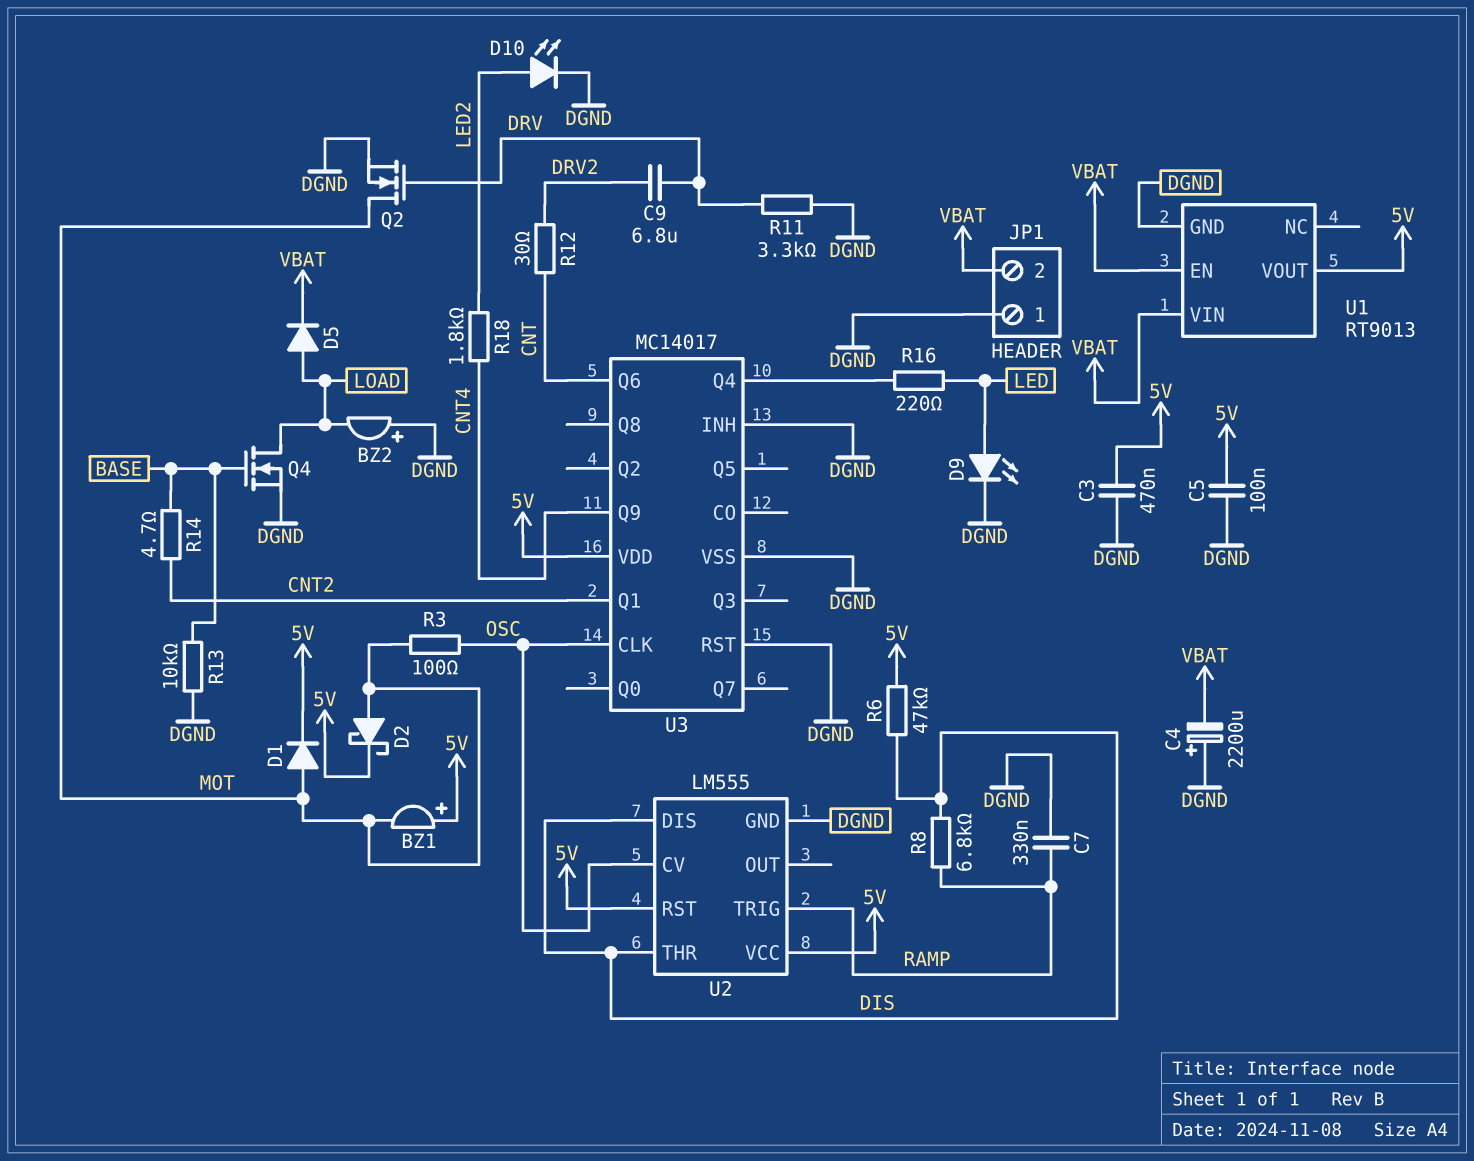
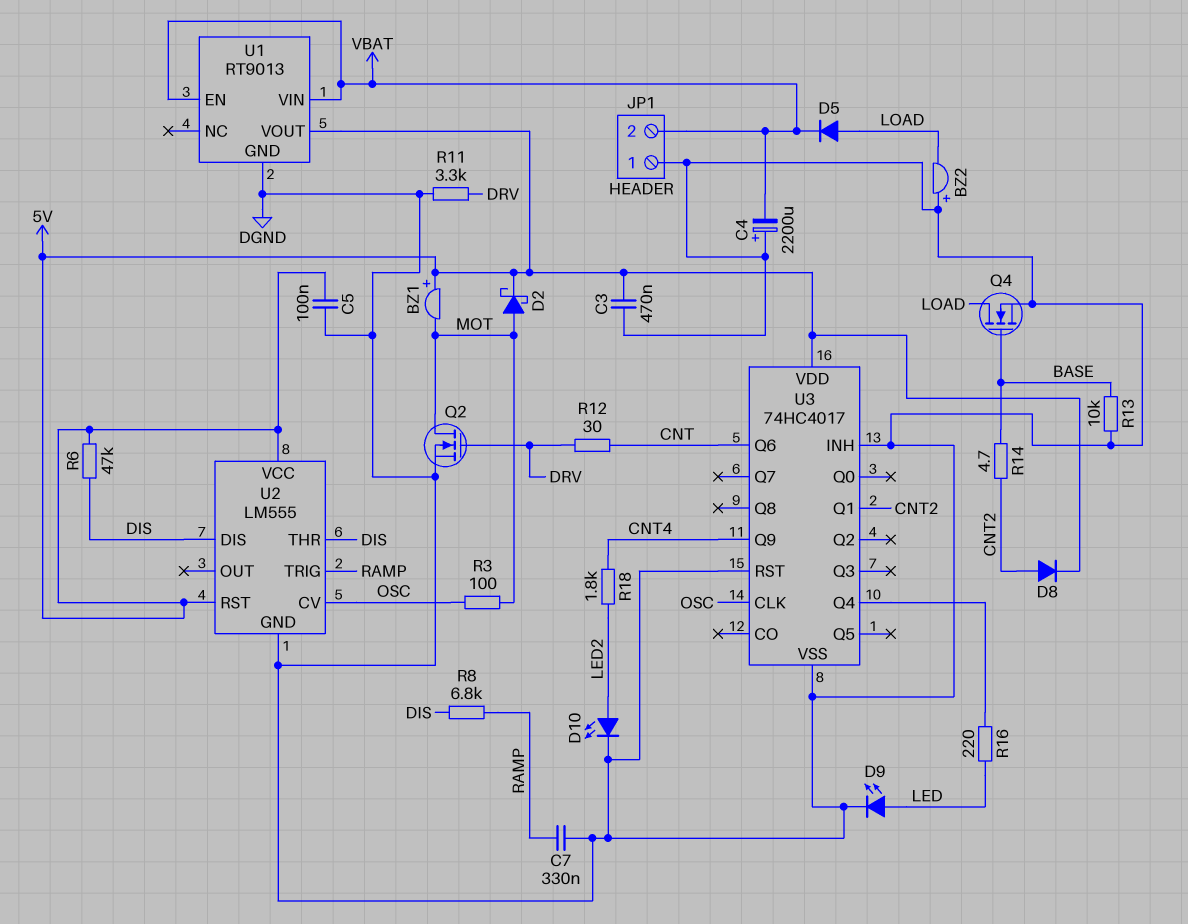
C9: 6.8uF (DRV, DRV2) -> none
D1: diode (A MOT, K 5V) -> none
D8: none -> diode (A CNT2, K 5V)
R12: 30 (CNT, DRV2) -> 30 (CNT, DRV)
U3: MC14017 -> 74HC4017

